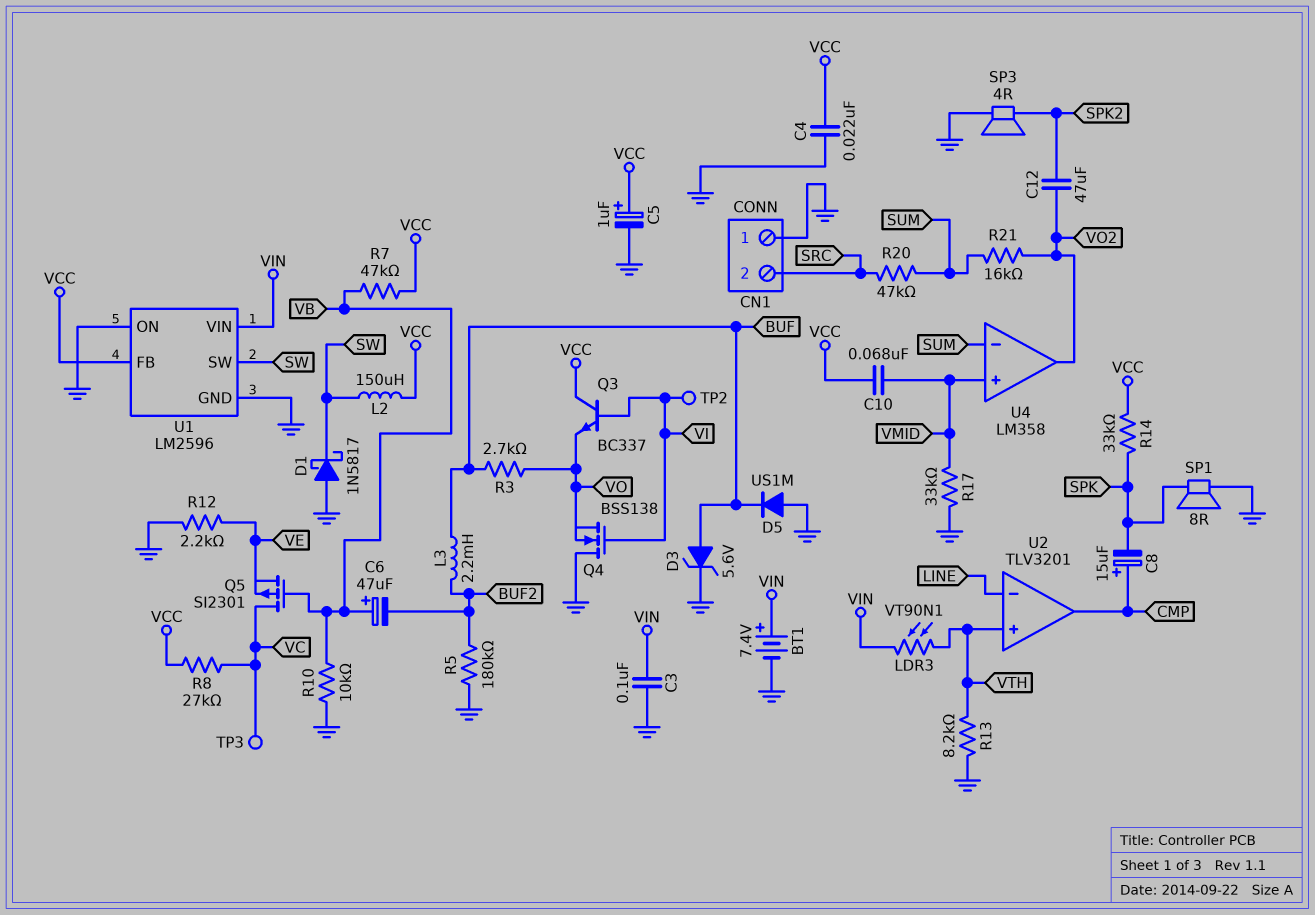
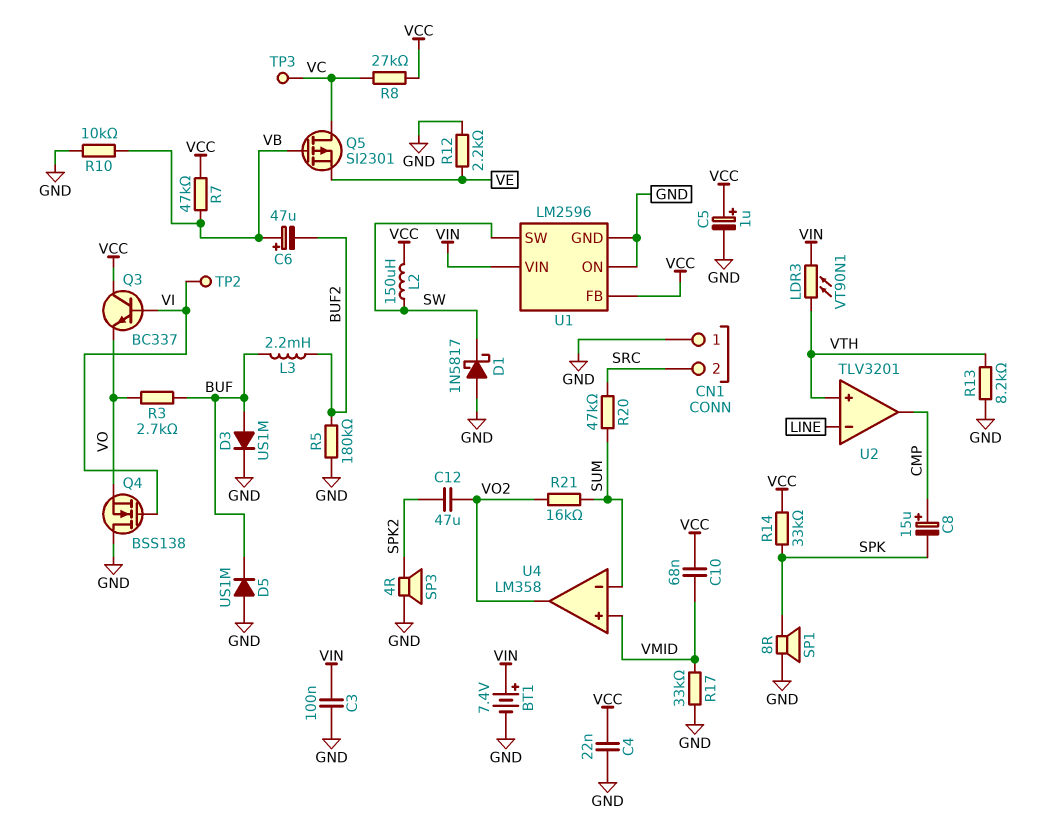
D3: zener 5.6V (A BUF, K GND) -> diode US1M (A BUF, K GND)

